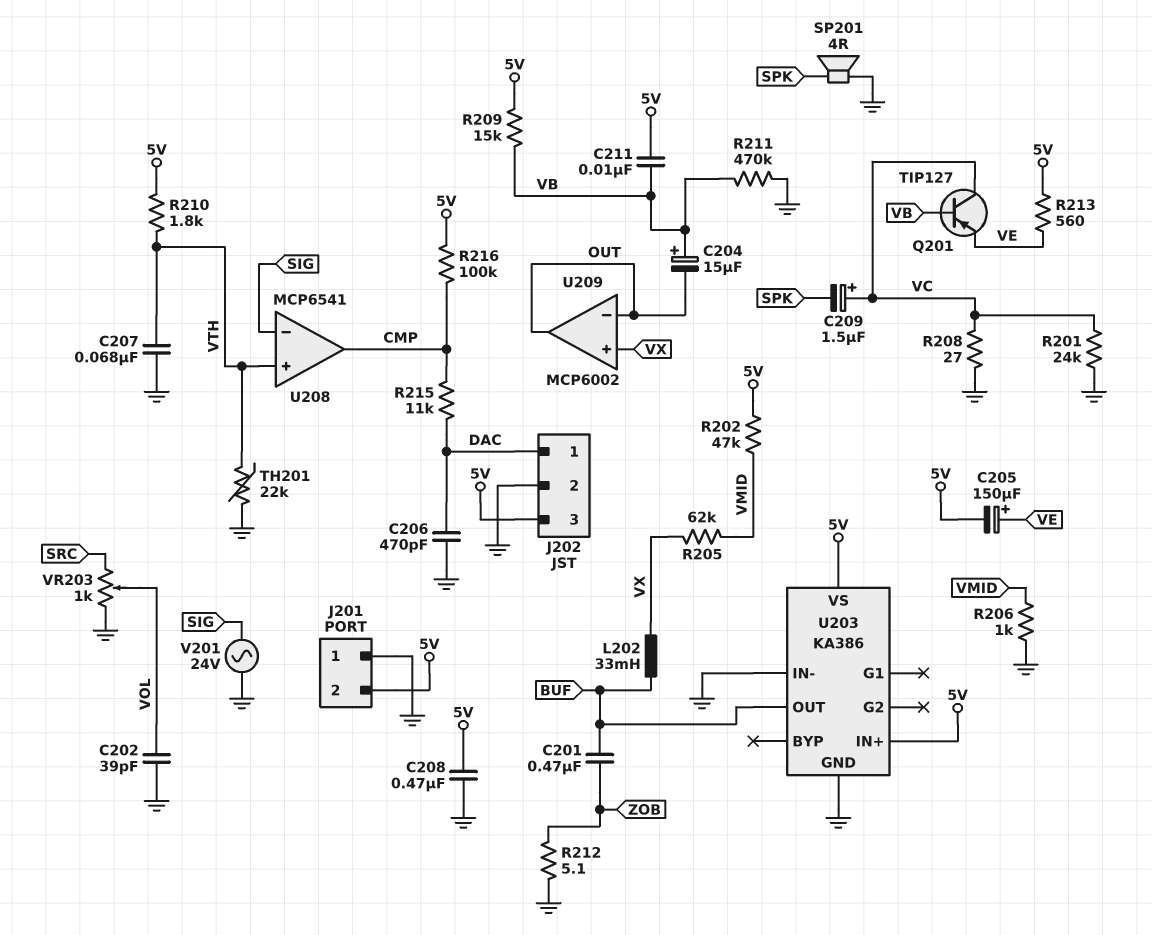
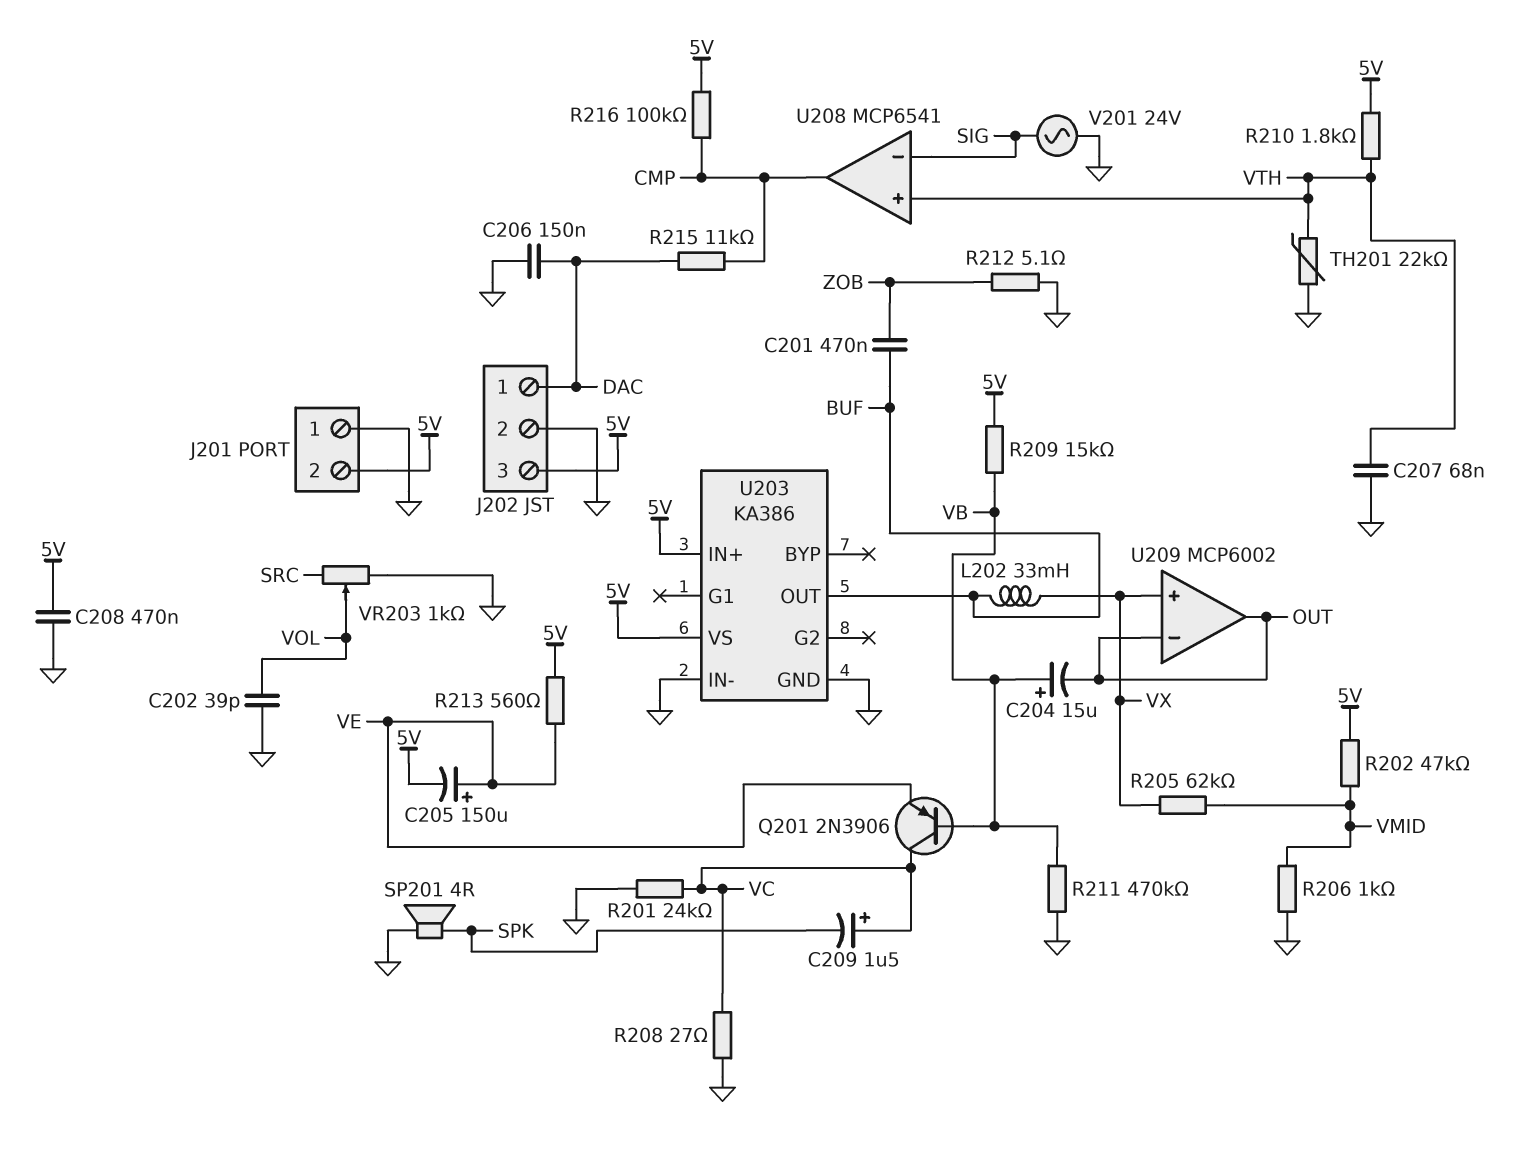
C206: 470pF (DAC, GND) -> 150nF (DAC, GND)
C211: 10nF (5V, VB) -> none
Q201: PNP TIP127 (B VB, C VC, E VE) -> PNP 2N3906 (B VB, C VC, E VE)

